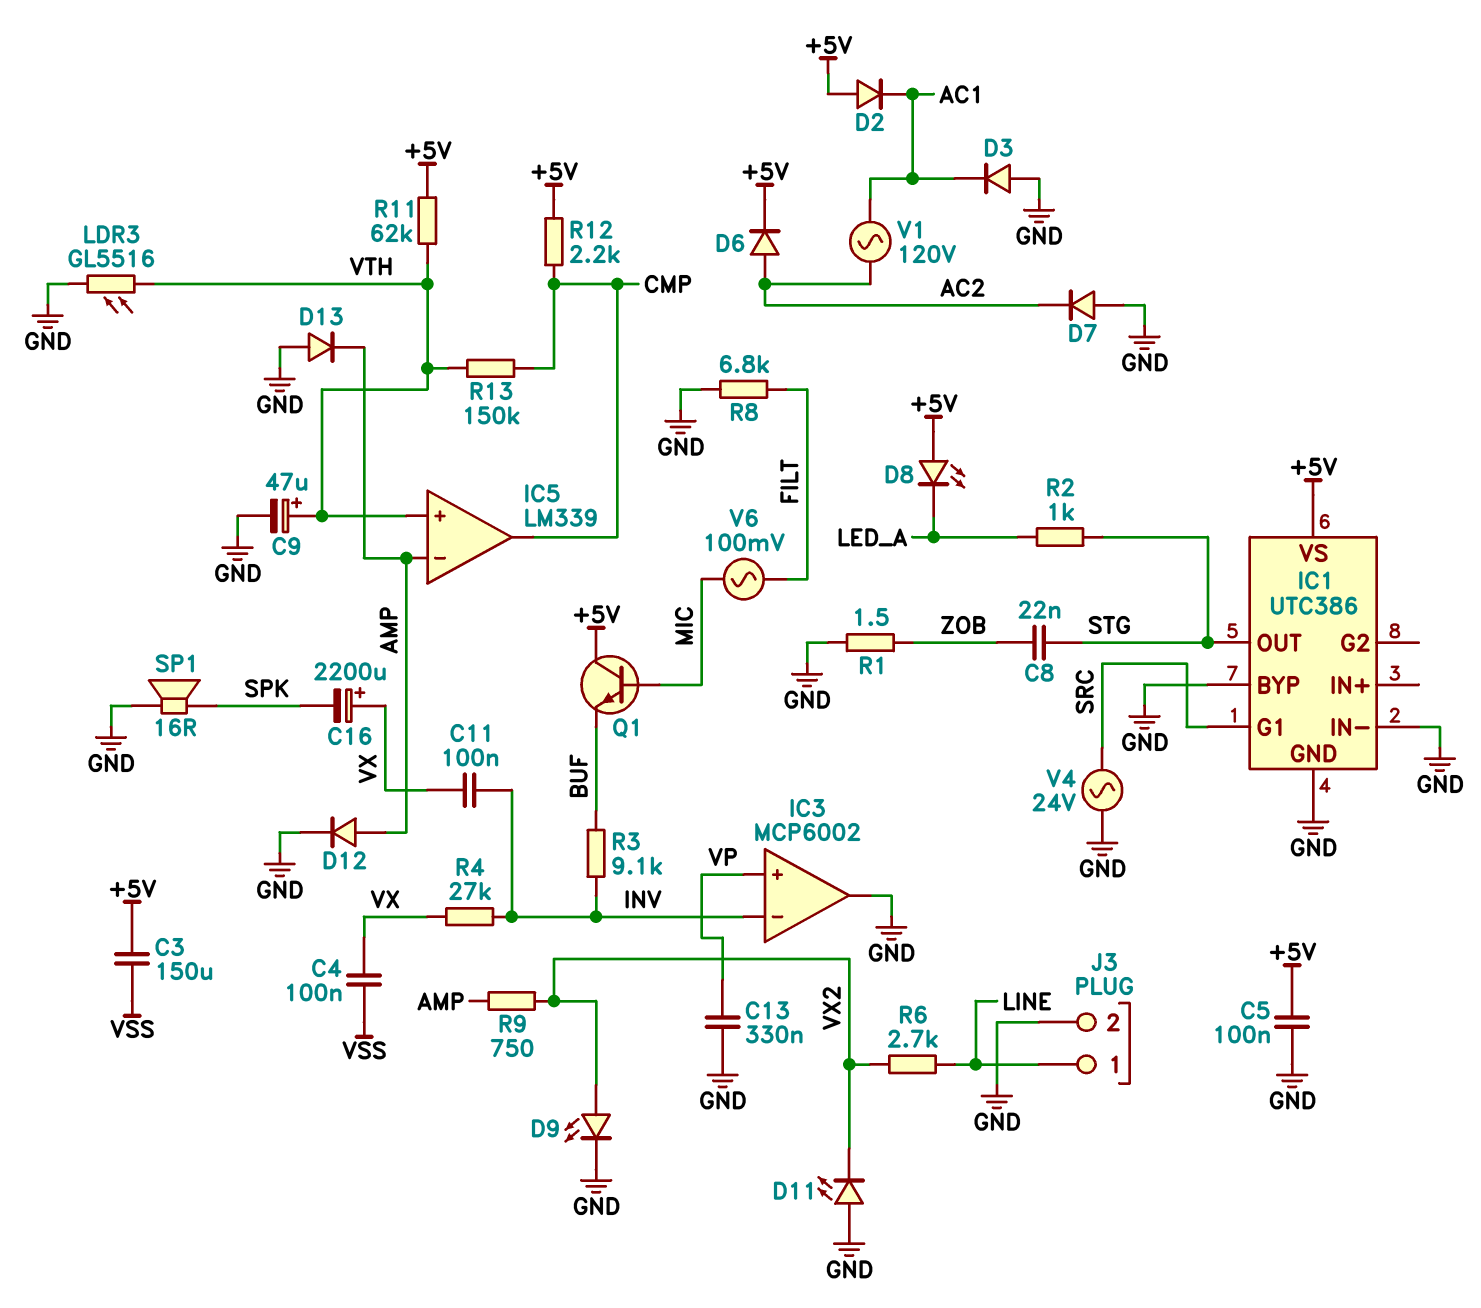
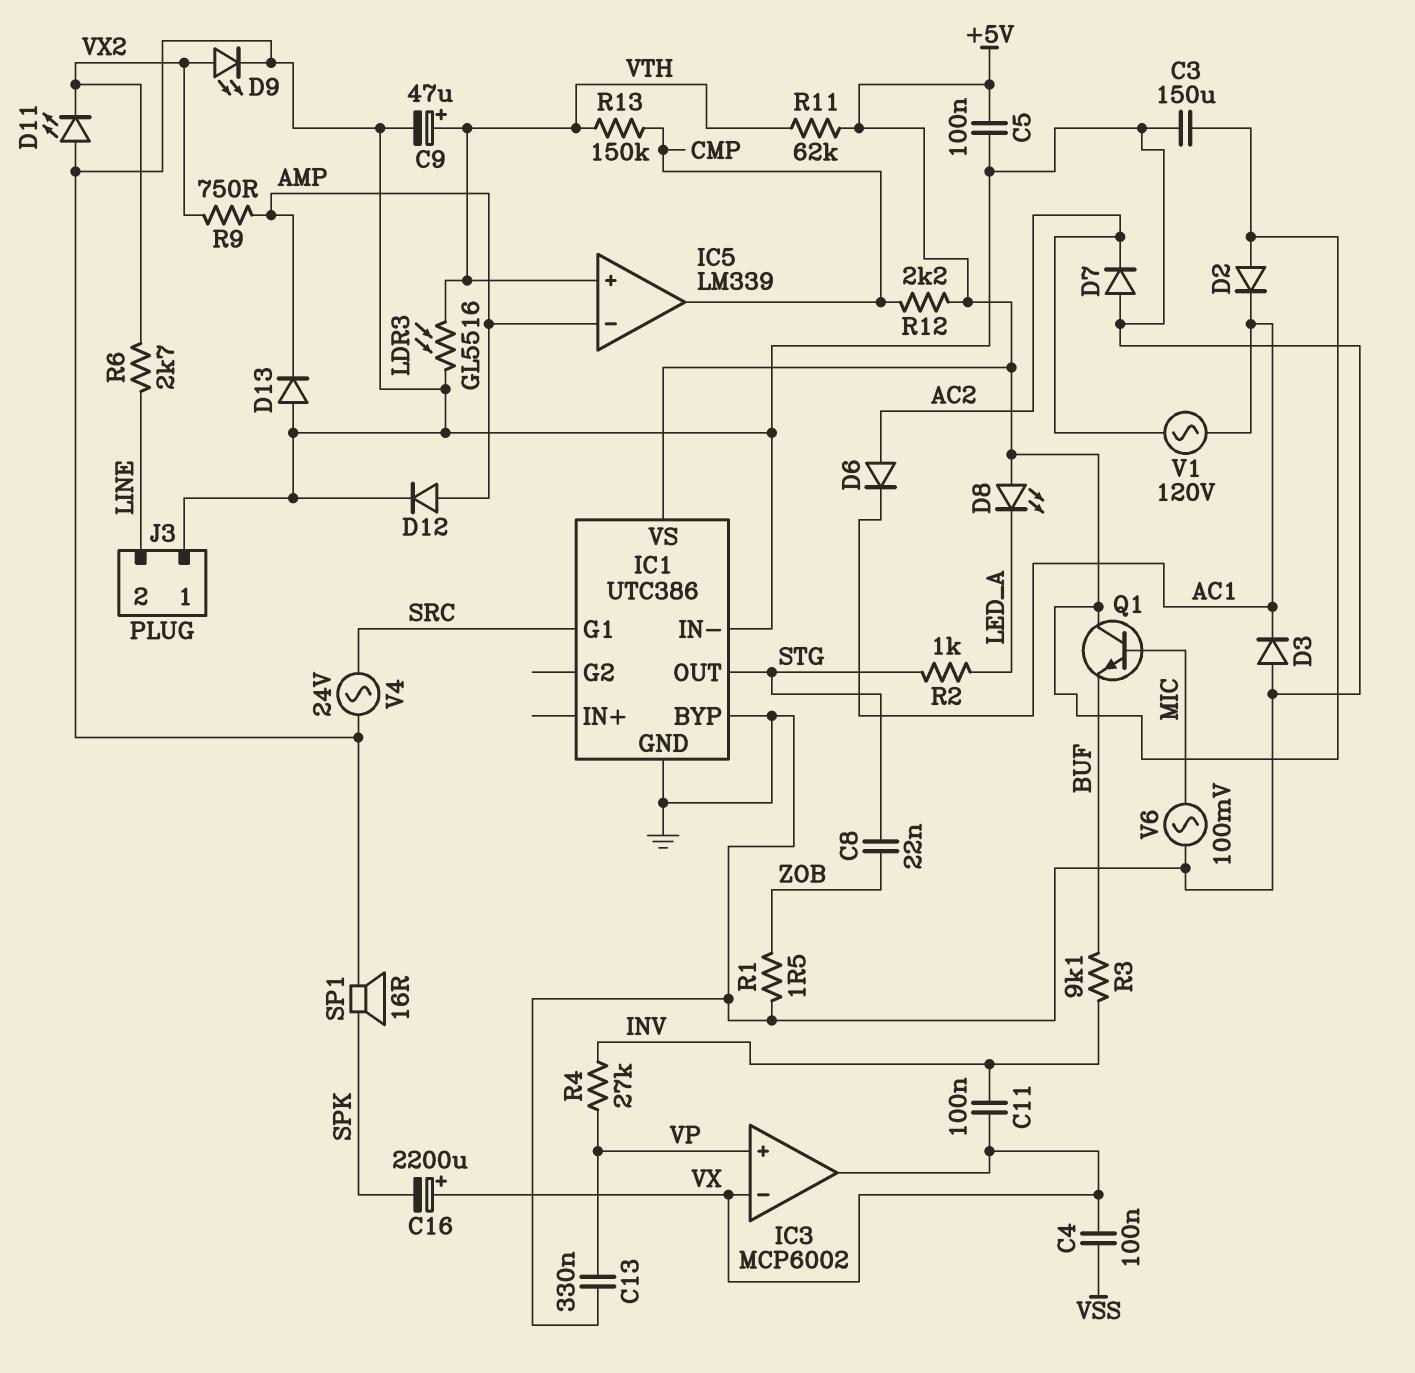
C3: 150uF (+5V, VSS) -> 150uF (+5V, GND)
D6: diode (A AC2, K +5V) -> diode (A AC2, K AC1)
IC3 pin in-: INV -> VX
IC3 pin out: GND -> VX
J3 pin 1: LINE -> GND
J3 pin 2: GND -> LINE
R4: 27k (INV, VX) -> 27k (INV, VP)
R8: 6.8k (FILT, GND) -> none
V6: AC 100mV (FILT, MIC) -> AC 100mV (GND, MIC)

